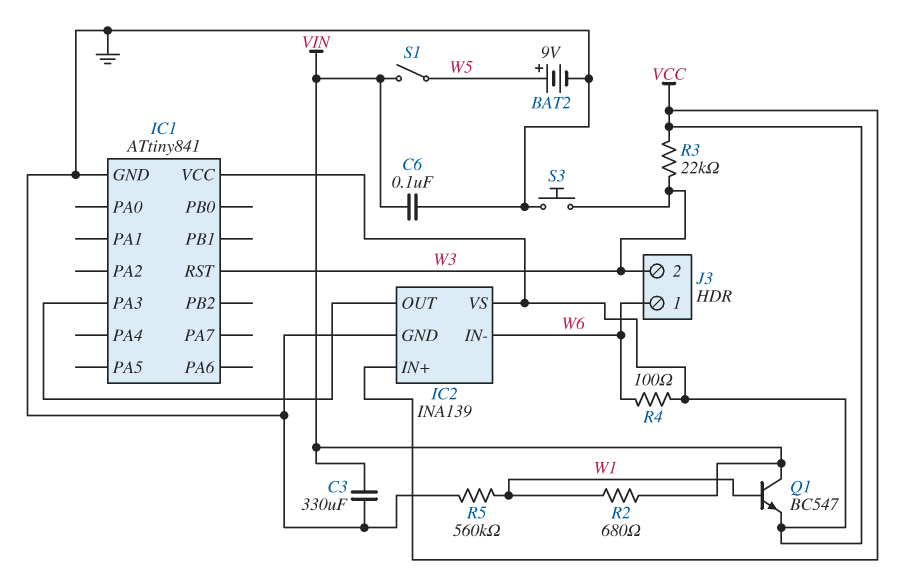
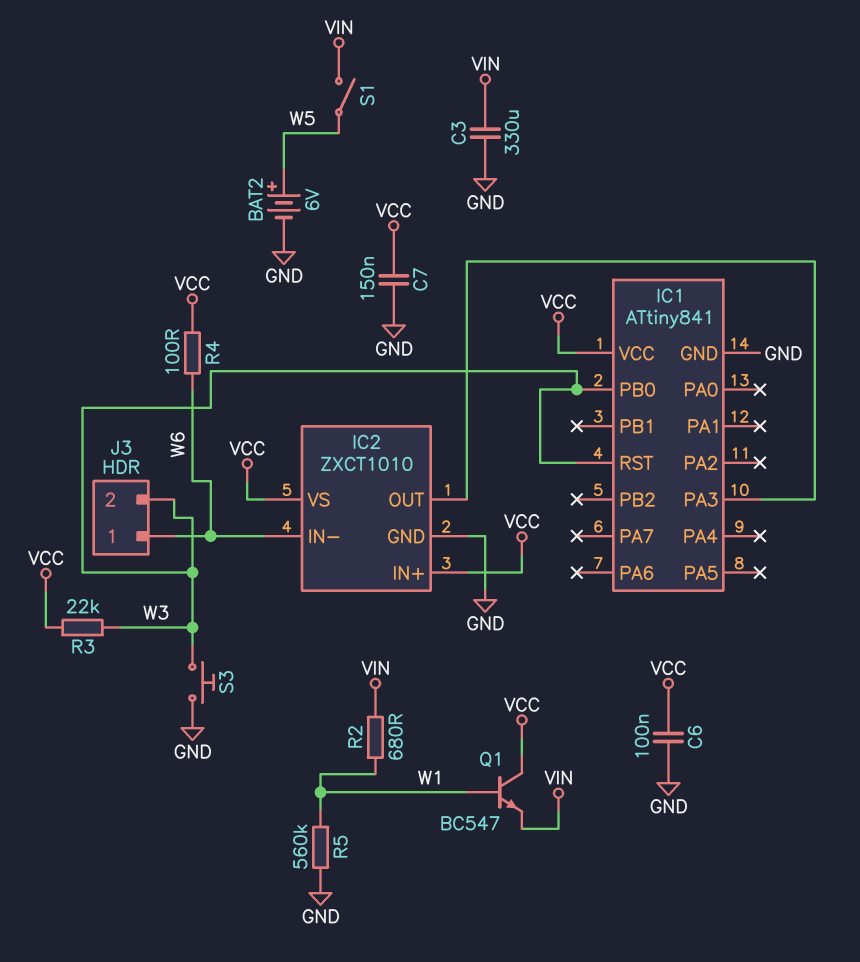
BAT2: 9V (plus W5, minus GND) -> 6V (plus W5, minus GND)
C6: 100nF (GND, VIN) -> 100nF (GND, VCC)
C7: none -> 150nF (GND, VCC)
IC1 pin PB0: none -> W3
IC2: INA139 -> ZXCT1010
Q1: NPN BC547 (B W1, C VIN, E VCC) -> NPN BC547 (B W1, C VCC, E VIN)

